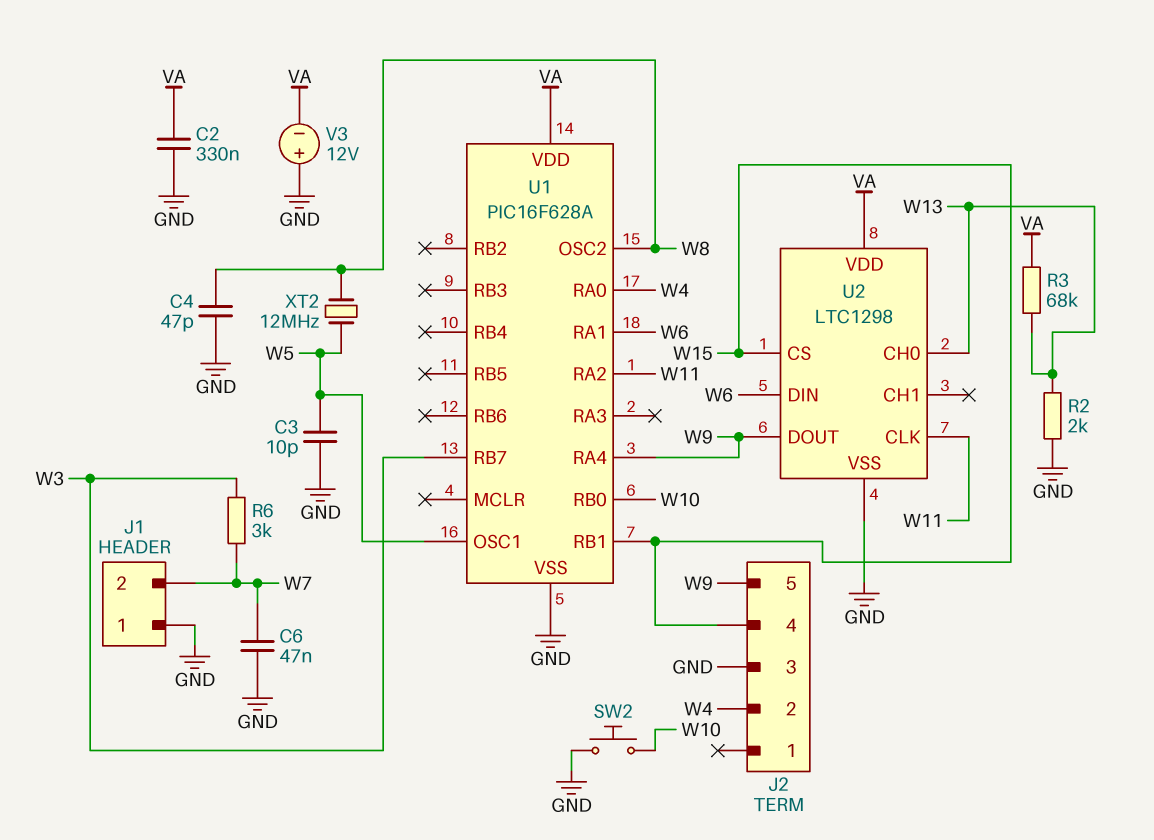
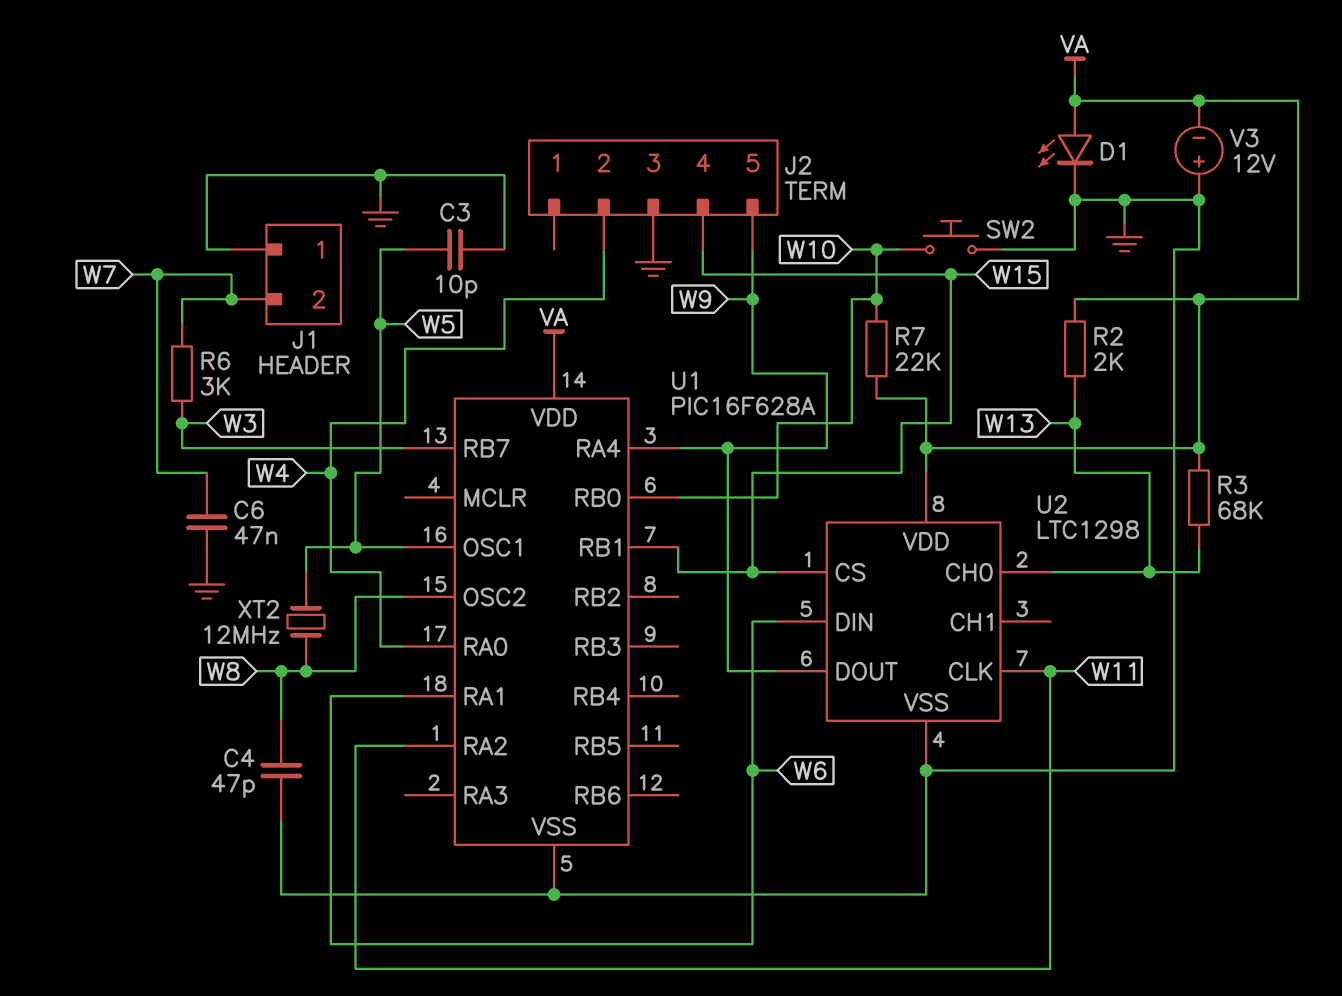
C2: 330nF (GND, VA) -> none
D1: none -> LED (A VA, K GND)
R2: 2k (GND, W13) -> 2k (VA, W13)
R7: none -> 22k (VA, W10)

